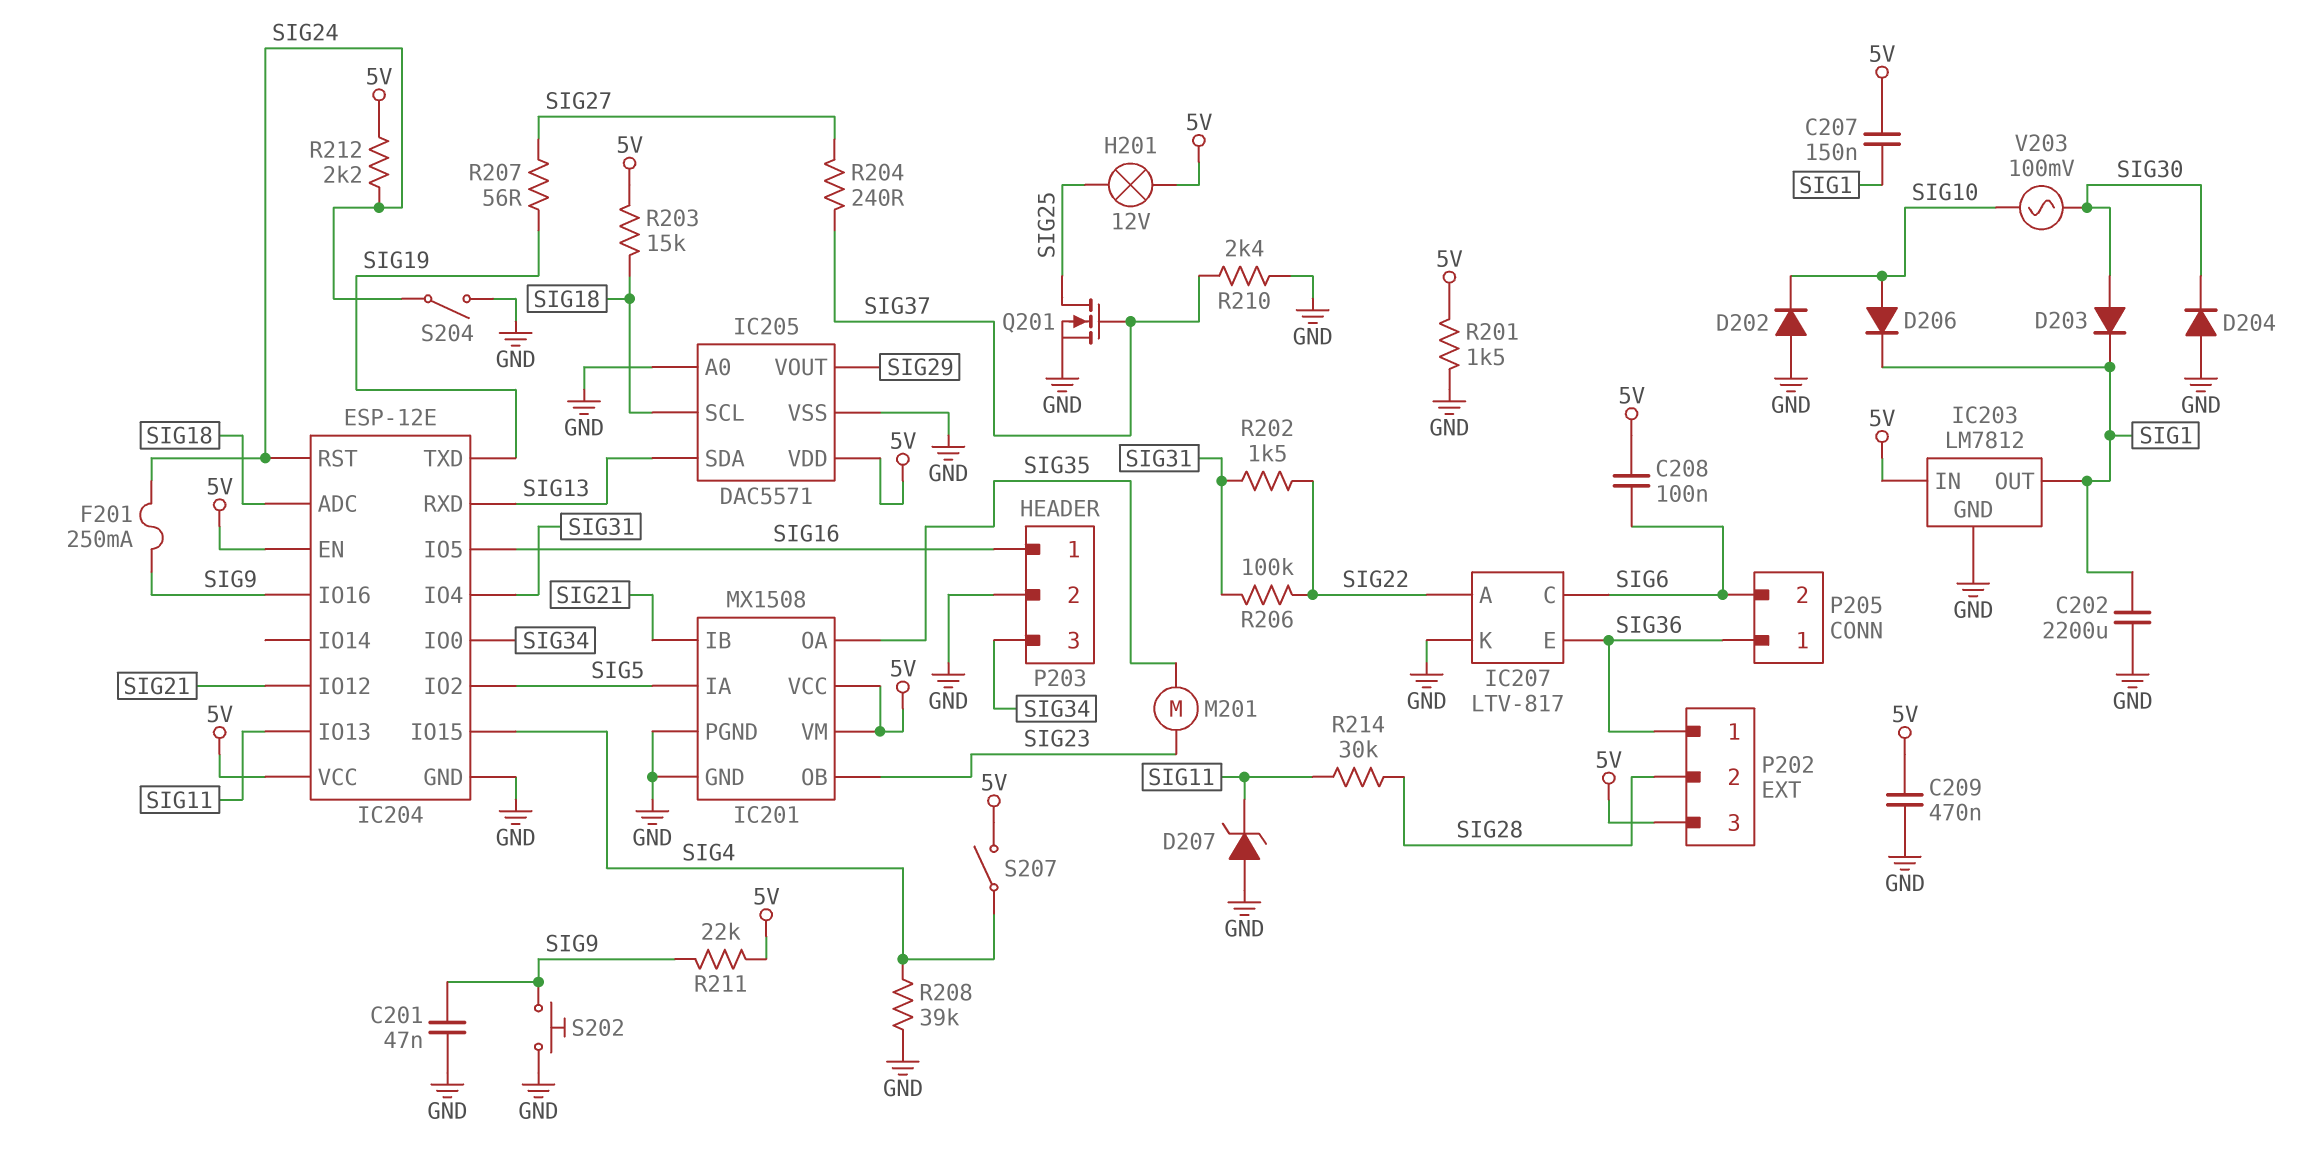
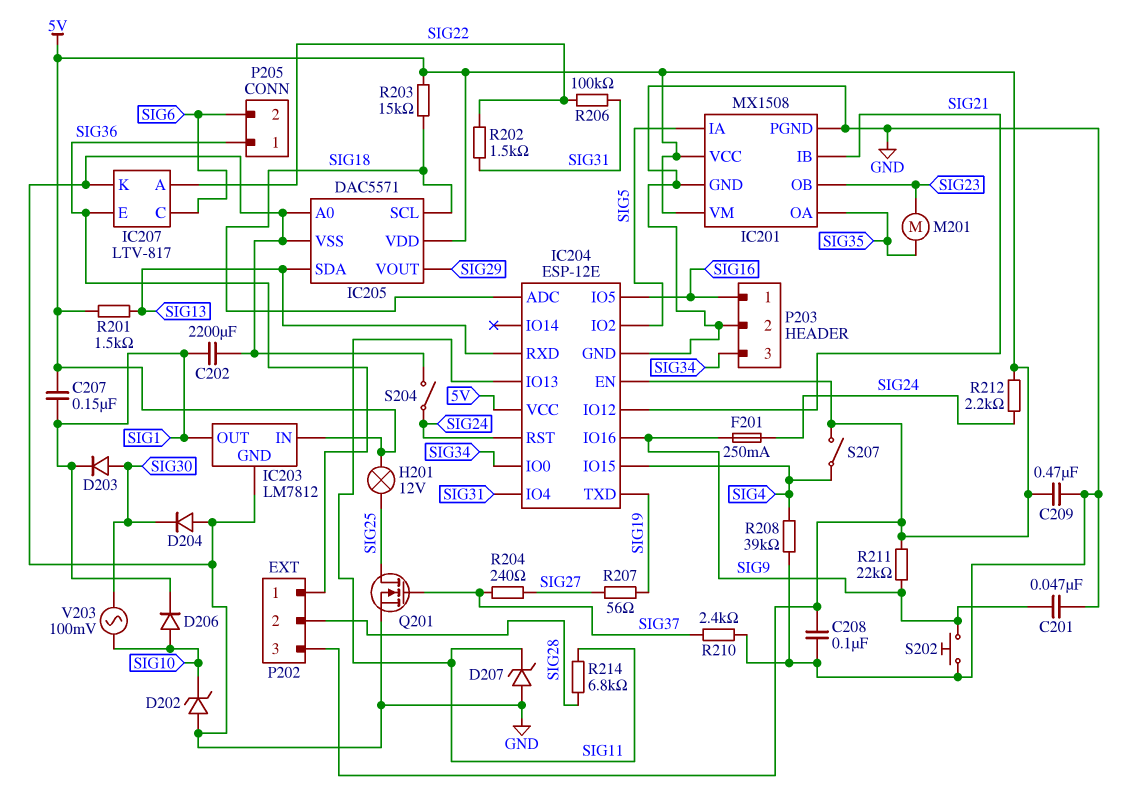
C208: 100nF (5V, SIG6) -> 100nF (5V, GND)
D202: diode (A GND, K SIG10) -> zener (A GND, K SIG10)
R201: 1.5k (5V, GND) -> 1.5k (5V, SIG13)
R214: 30k (SIG11, SIG28) -> 6.8k (SIG11, SIG28)

